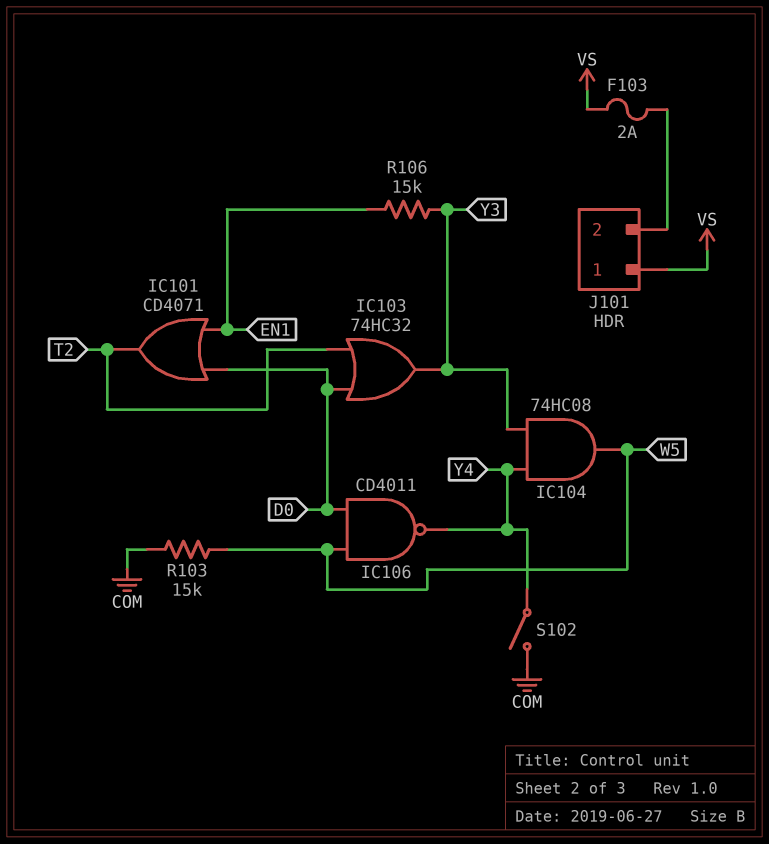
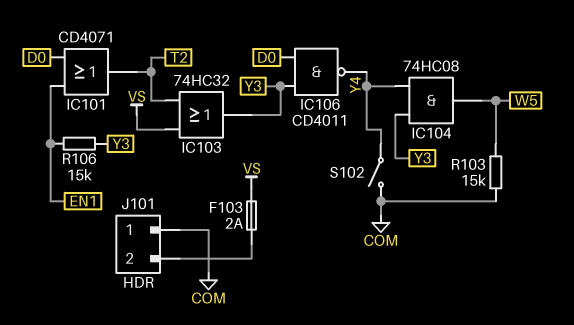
IC103: OR 74HC32 (in D0, in T2, out Y3) -> OR 74HC32 (in T2, in VS, out Y3)
IC106: NAND CD4011 (in D0, in W5, out Y4) -> NAND CD4011 (in D0, in Y3, out Y4)
J101 pin 1: VS -> COM

